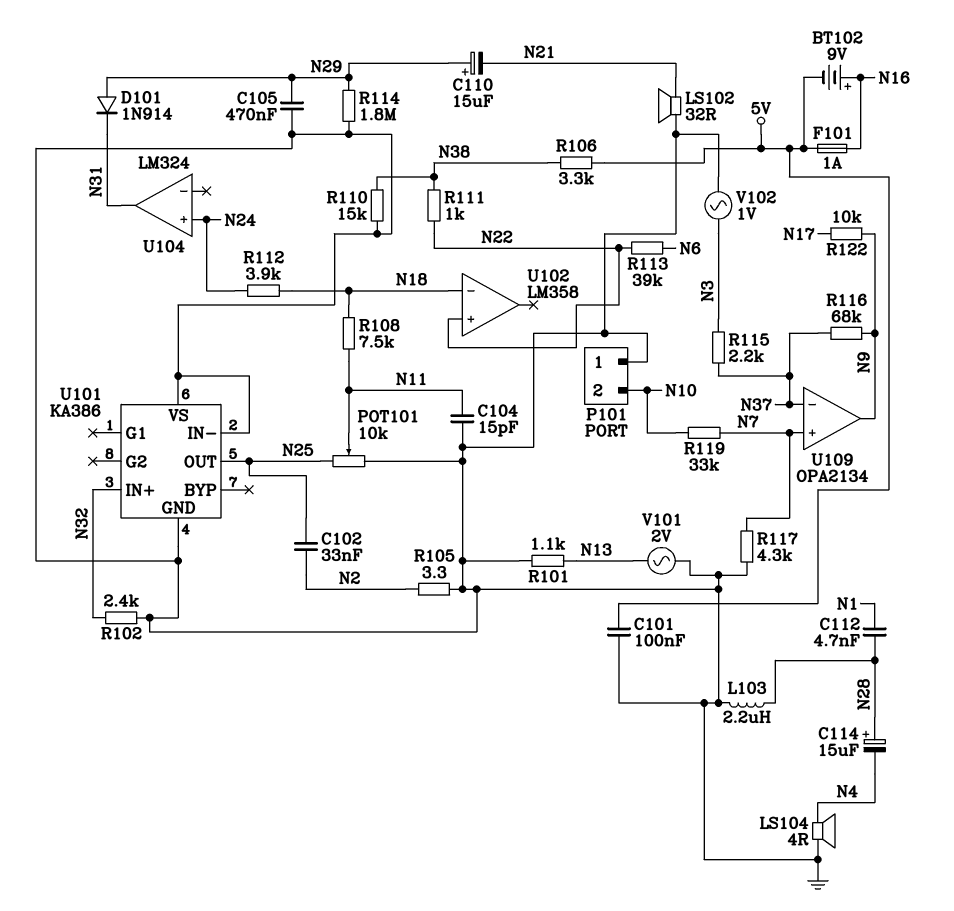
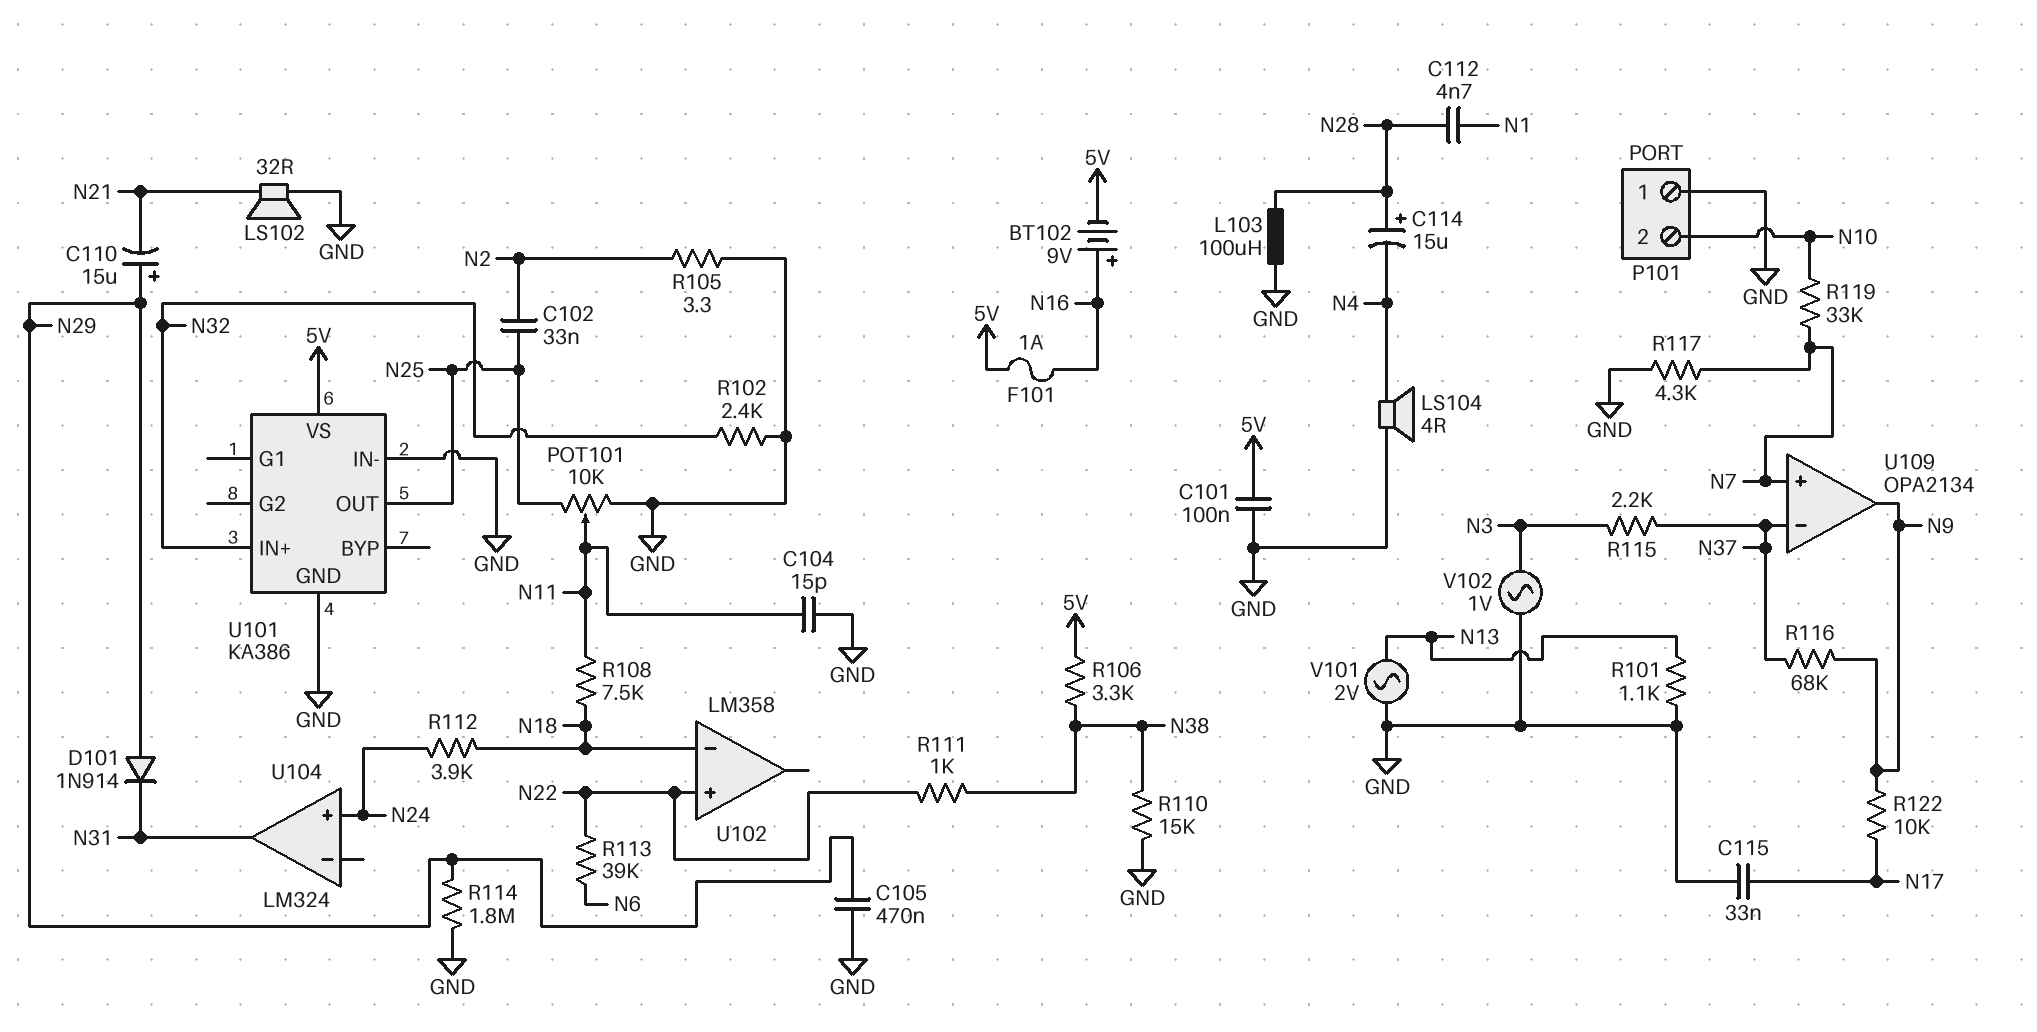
C115: none -> 33nF (GND, N17)
L103: 2.2uH (GND, N28) -> 100uH (GND, N28)
U101 pin VS: GND -> 5V

